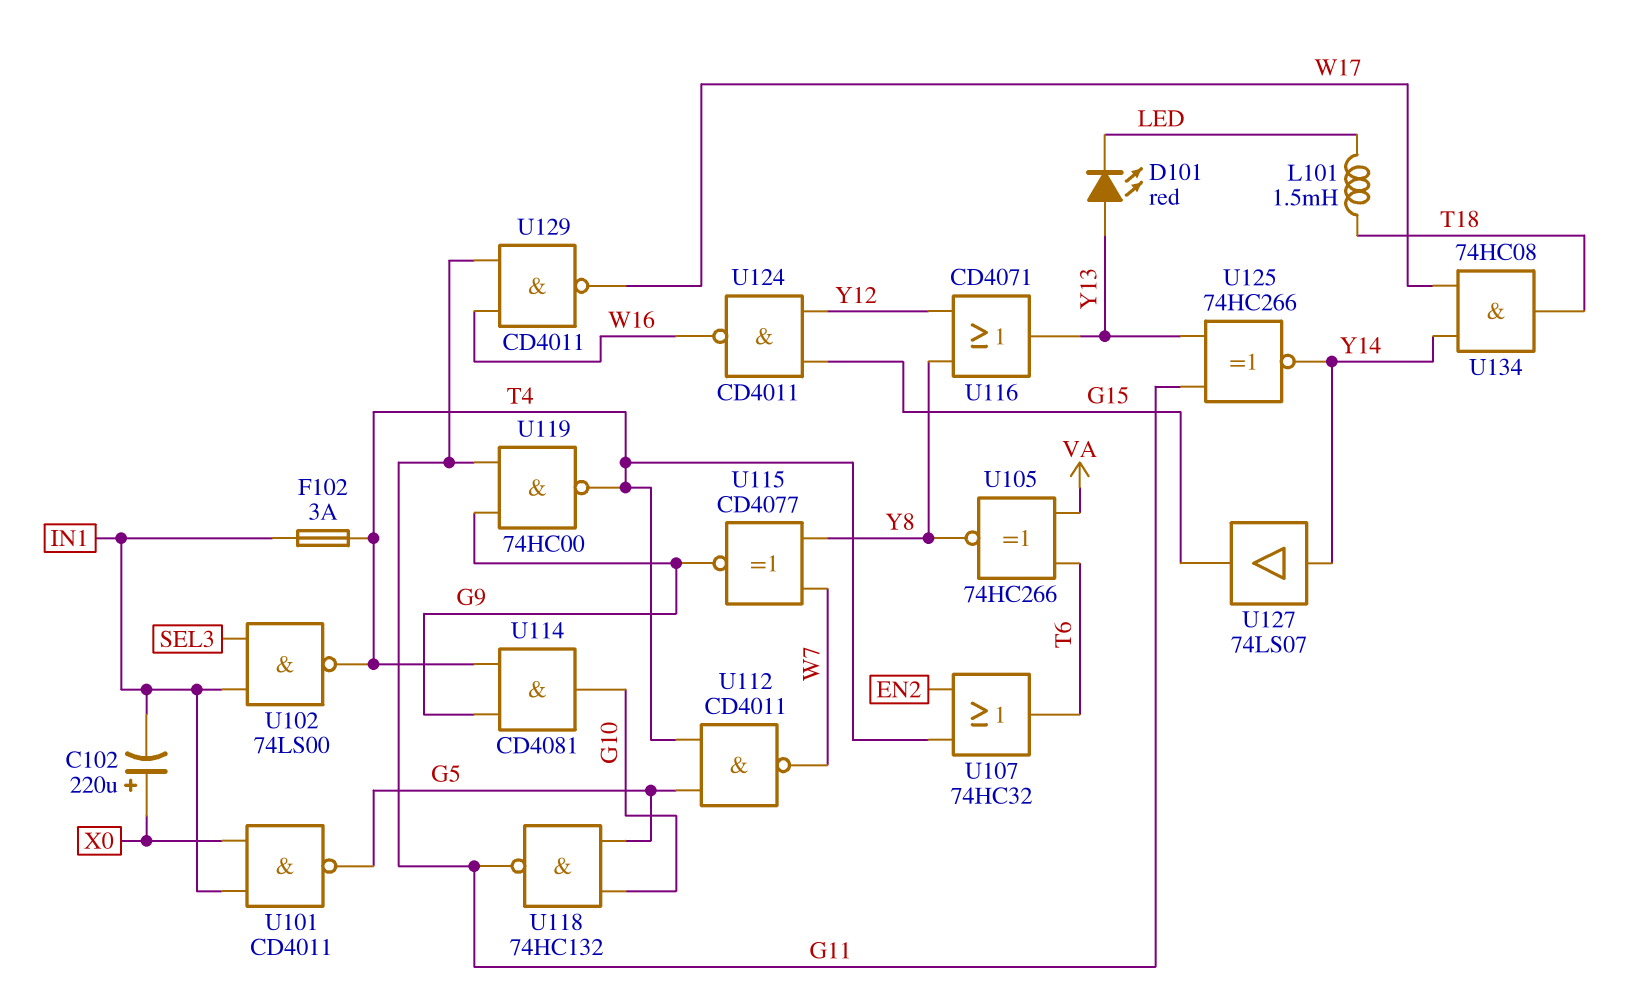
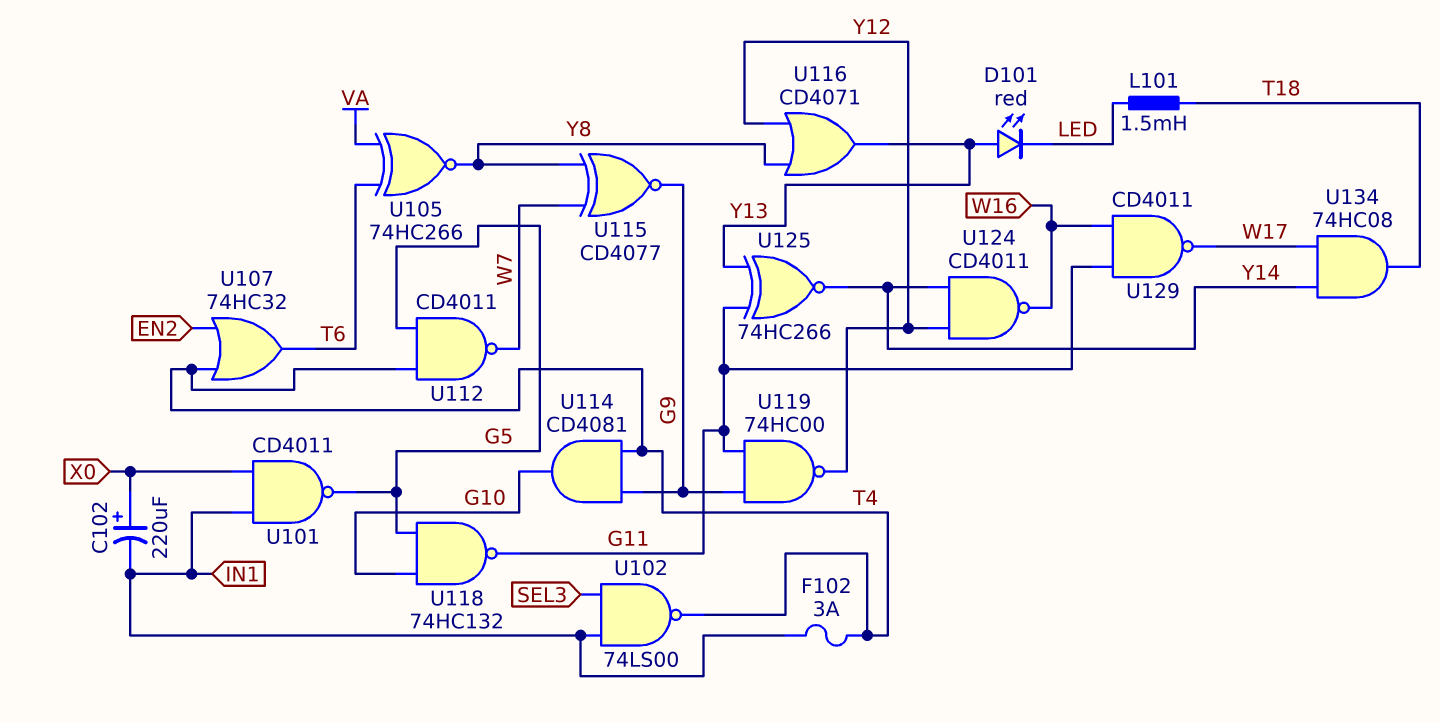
U119: NAND 74HC00 (in G9, in G11, out T4) -> NAND 74HC00 (in G9, in G11, out Y12)
U124: NAND CD4011 (in G15, in Y12, out W16) -> NAND CD4011 (in Y12, in Y14, out W16)
U127: buffer 74LS07 (in Y14, out G15) -> none

